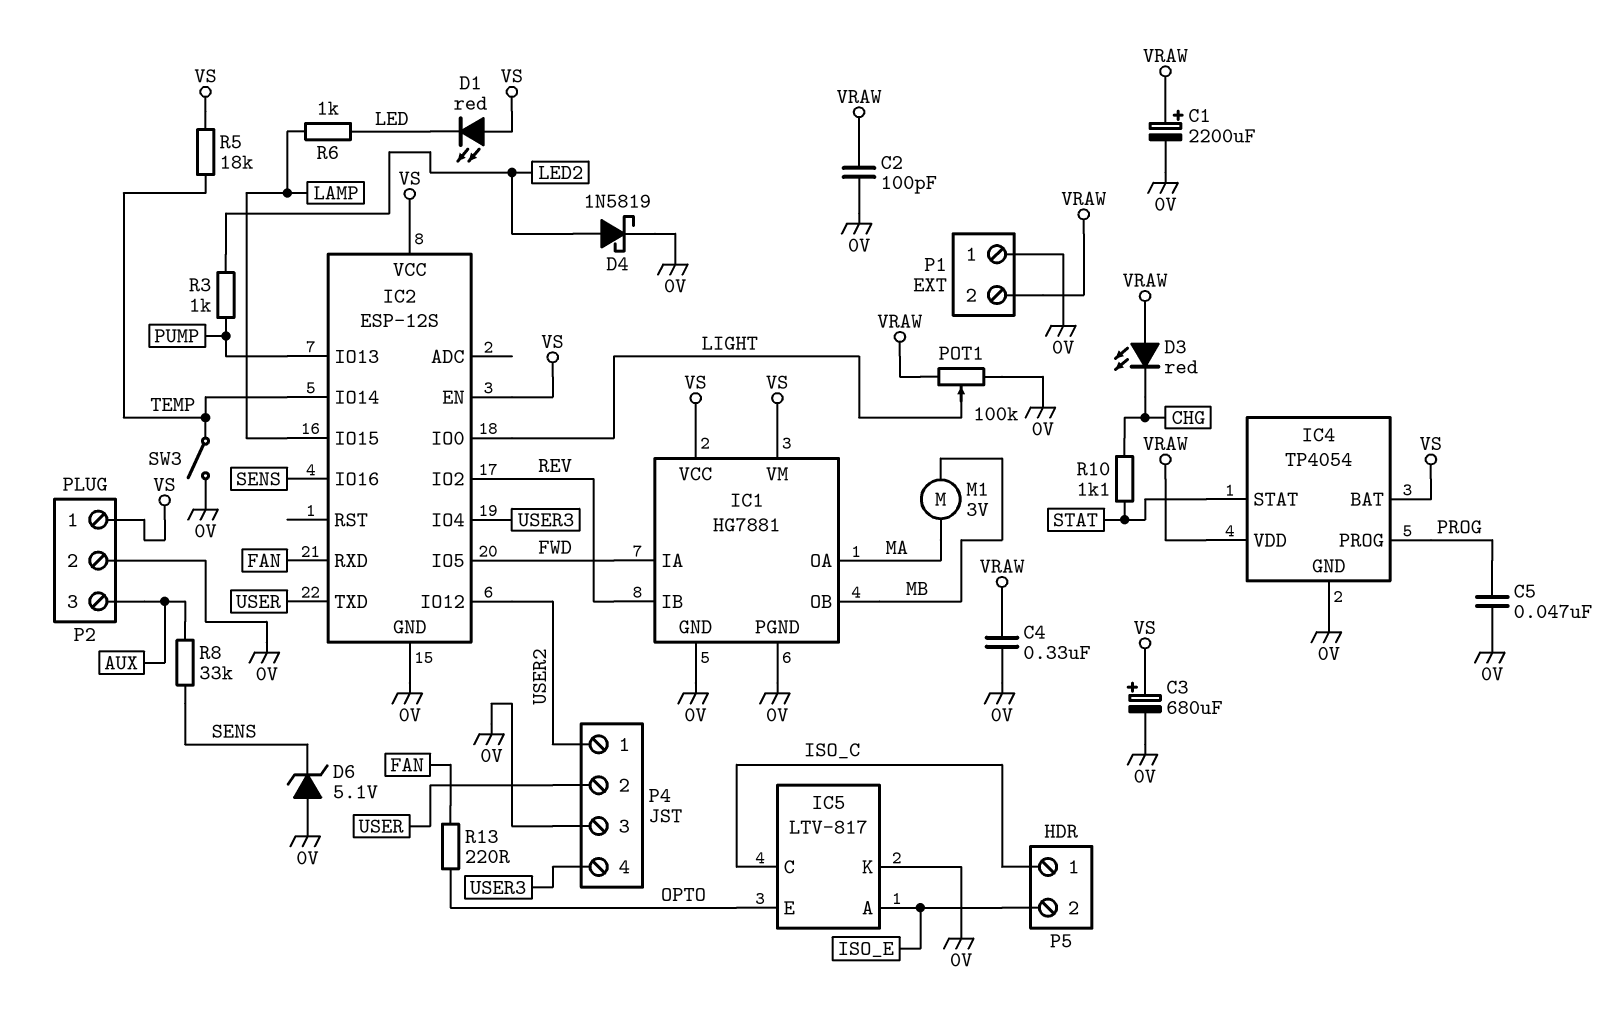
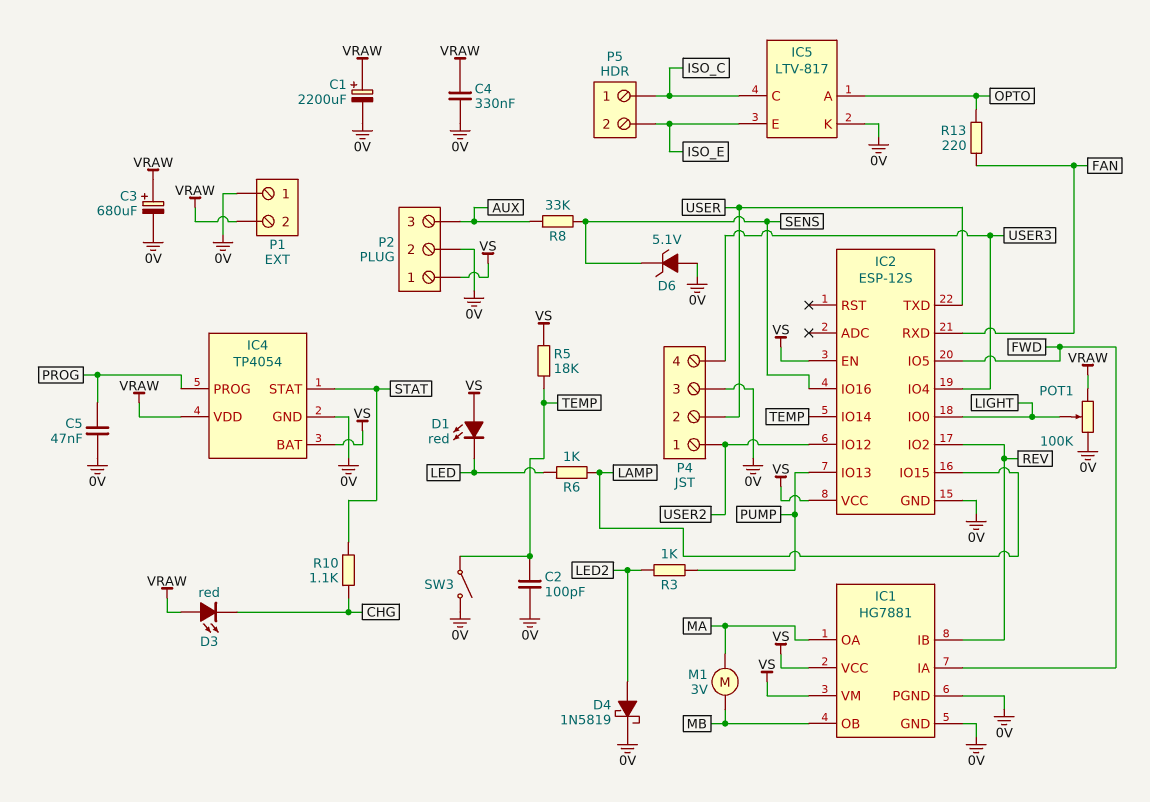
C2: 100pF (0V, VRAW) -> 100pF (0V, TEMP)
C3: 680uF (plus VS, minus 0V) -> 680uF (plus VRAW, minus 0V)
IC5 pin A: ISO_E -> OPTO
IC5 pin E: OPTO -> ISO_E

